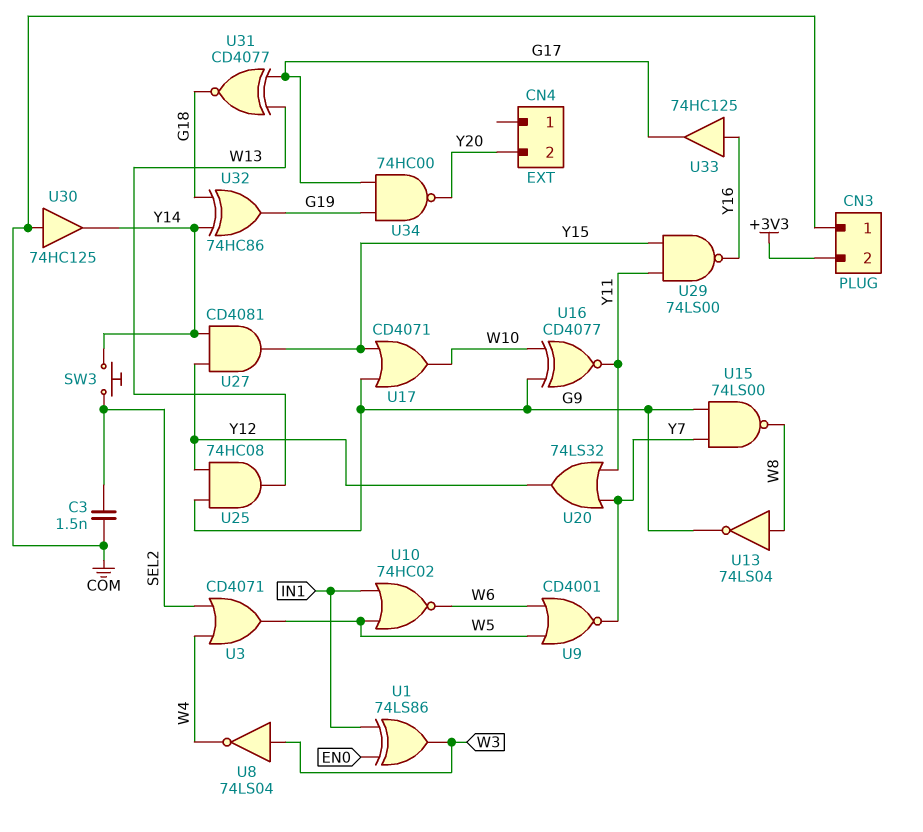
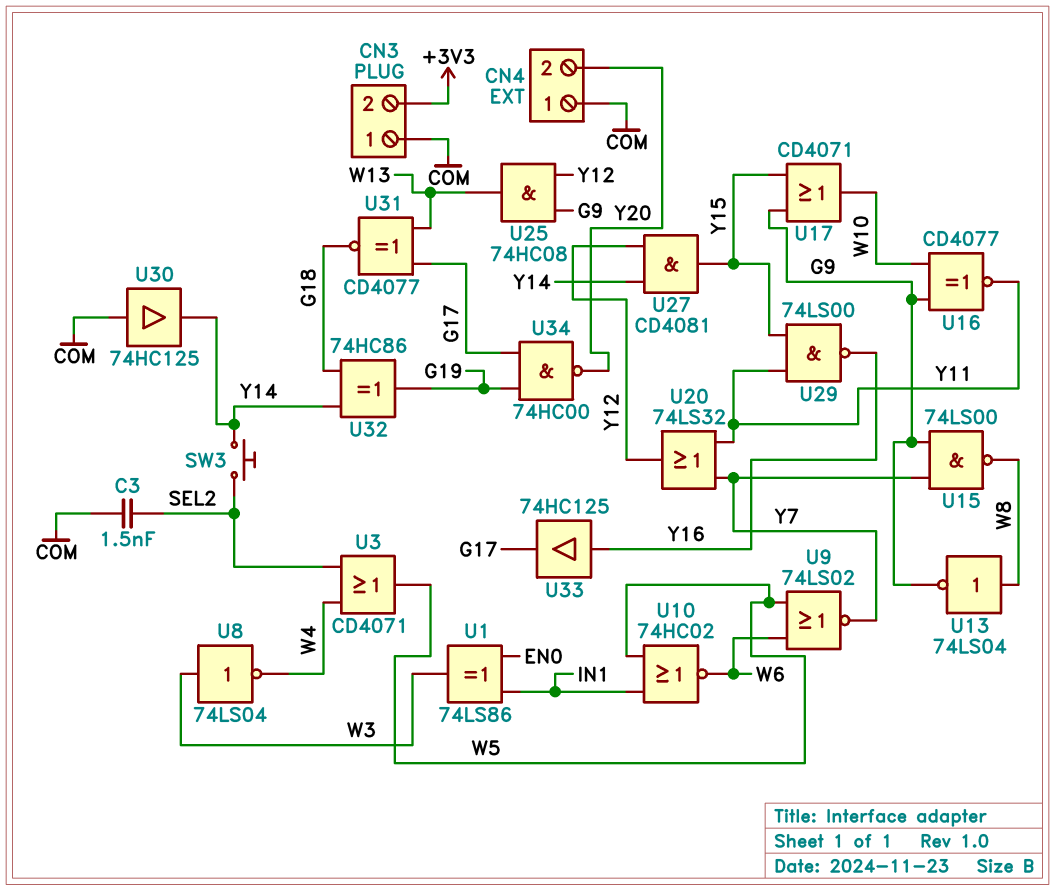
CN4 pin 1: none -> COM
U9: NOR CD4001 (in W5, in W6, out Y7) -> NOR 74LS02 (in W5, in W6, out Y7)

